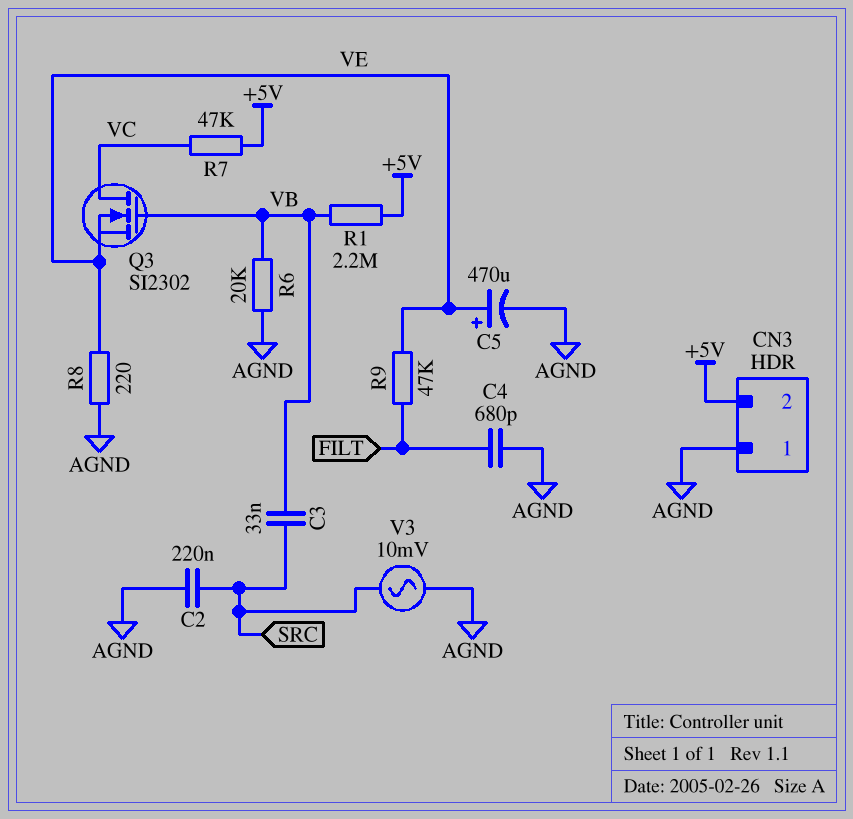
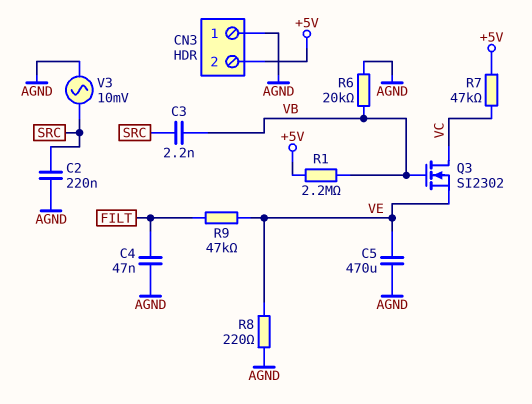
C3: 33nF (SRC, VB) -> 2.2nF (SRC, VB)
C4: 680pF (AGND, FILT) -> 47nF (AGND, FILT)
C5: 470uF (plus VE, minus AGND) -> 470uF (AGND, VE)

